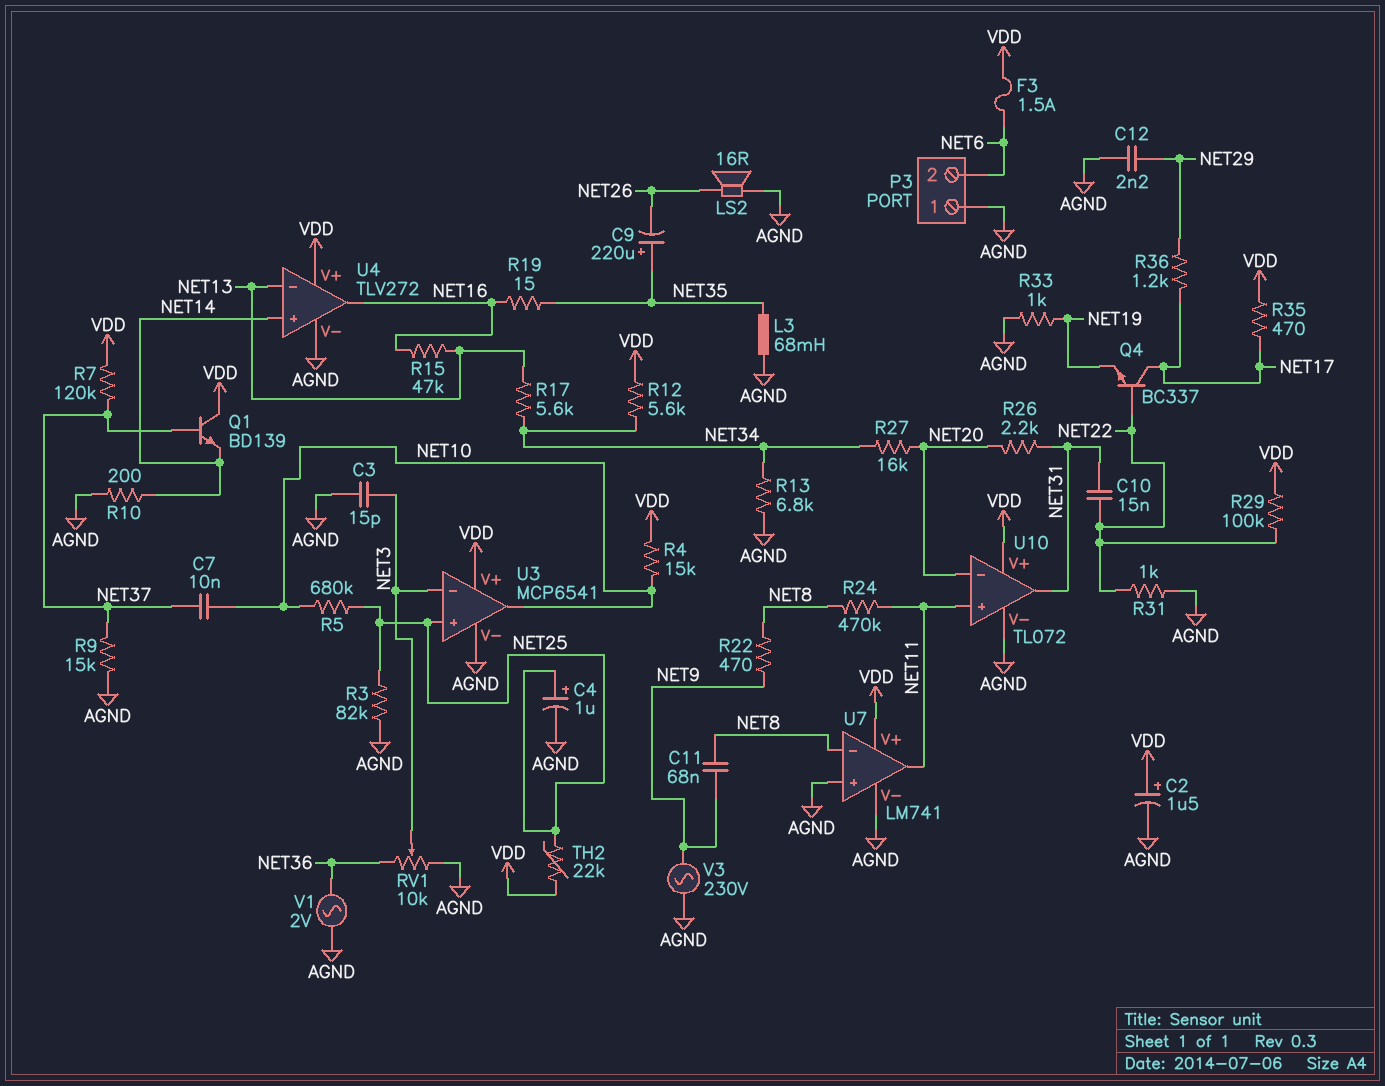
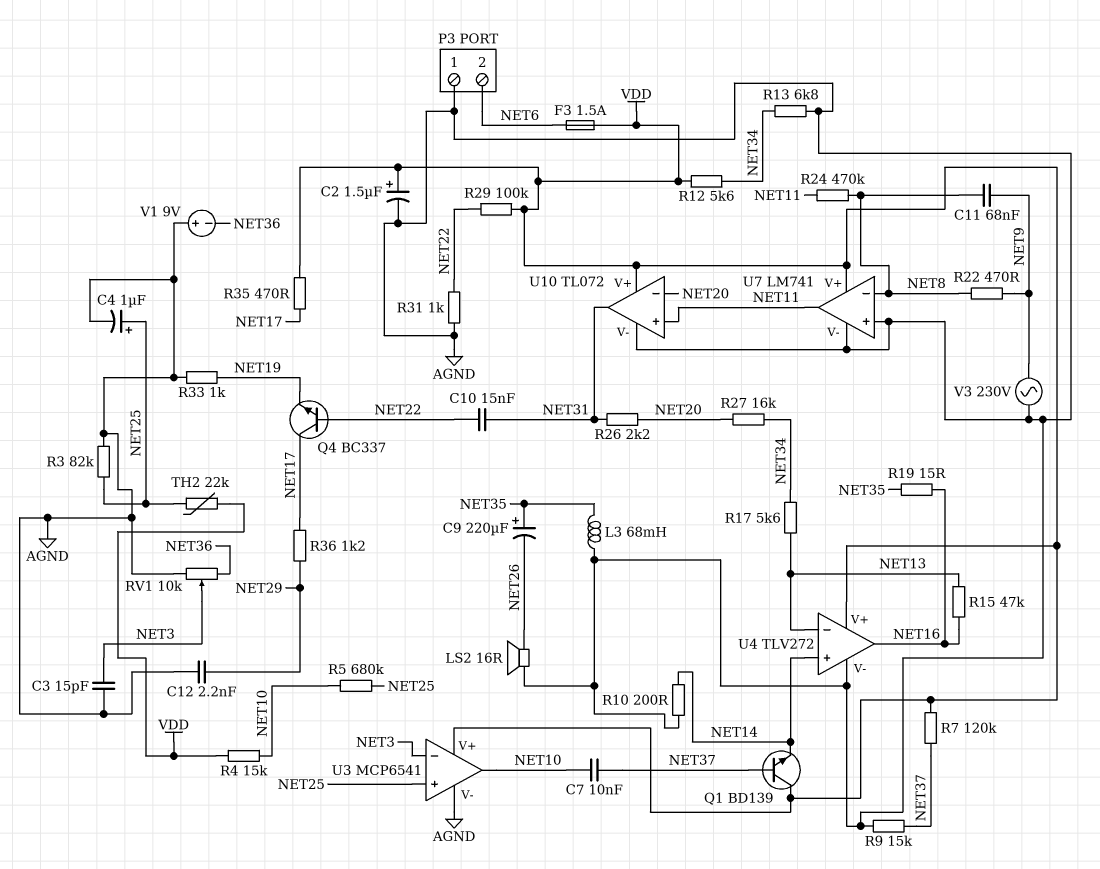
V1: AC 2V (AGND, NET36) -> 9V (plus AGND, minus NET36)

